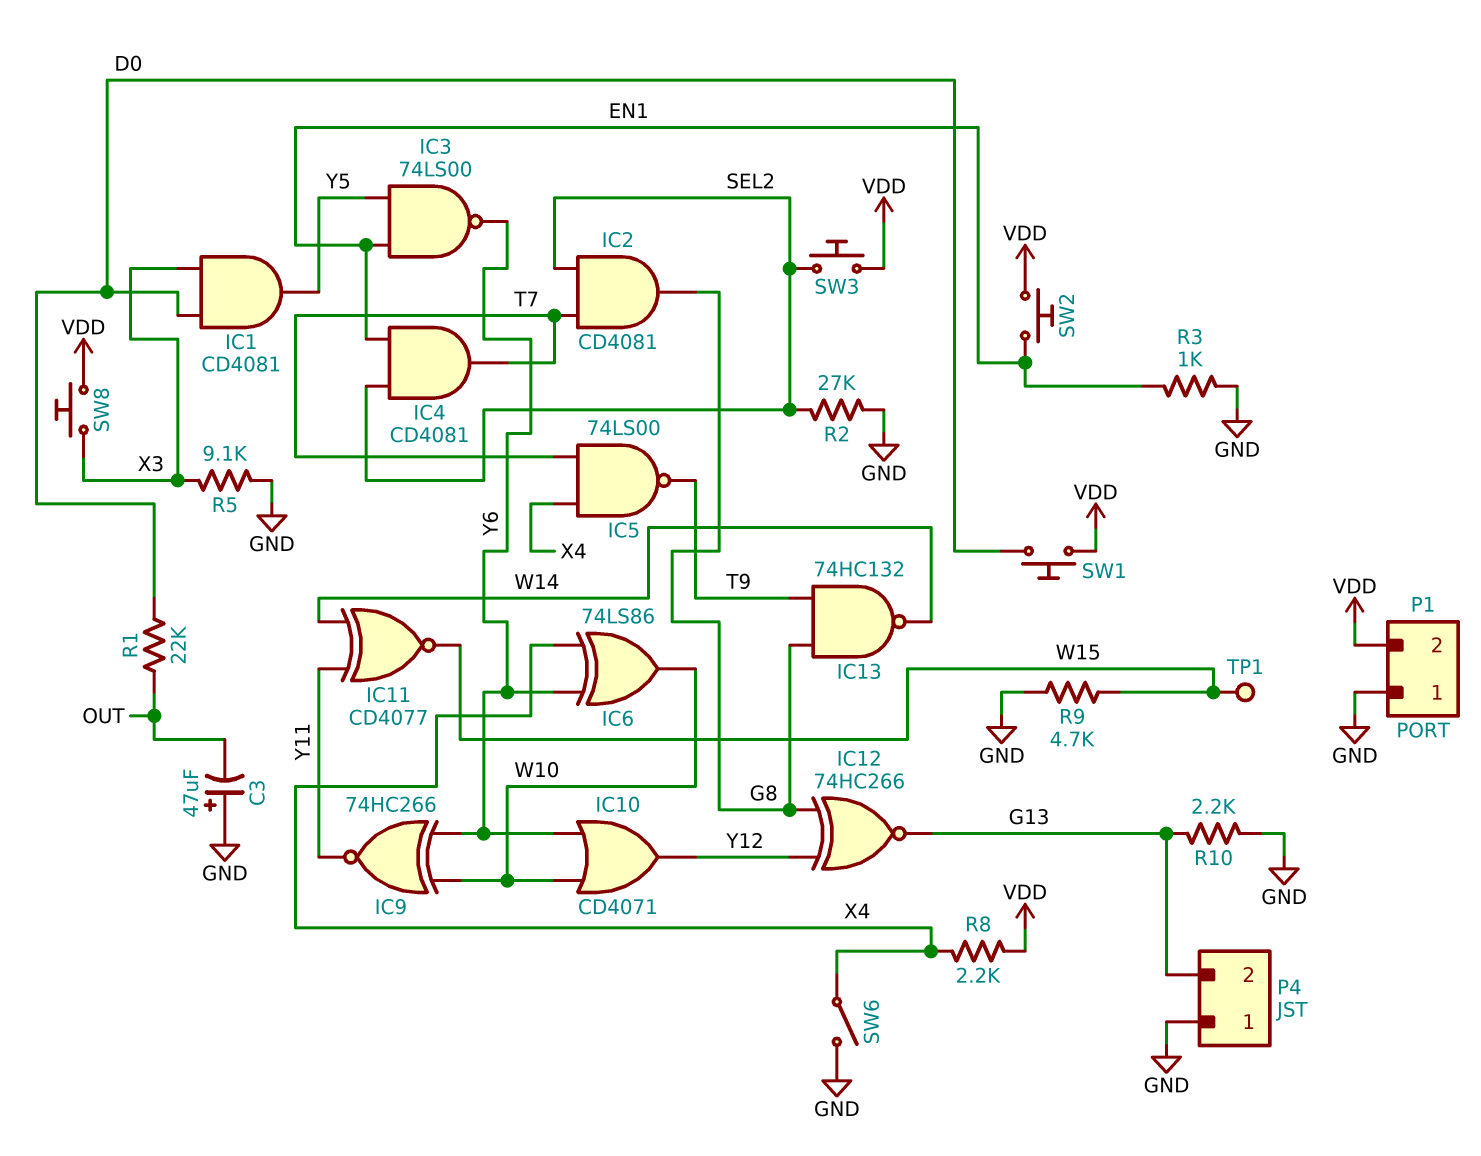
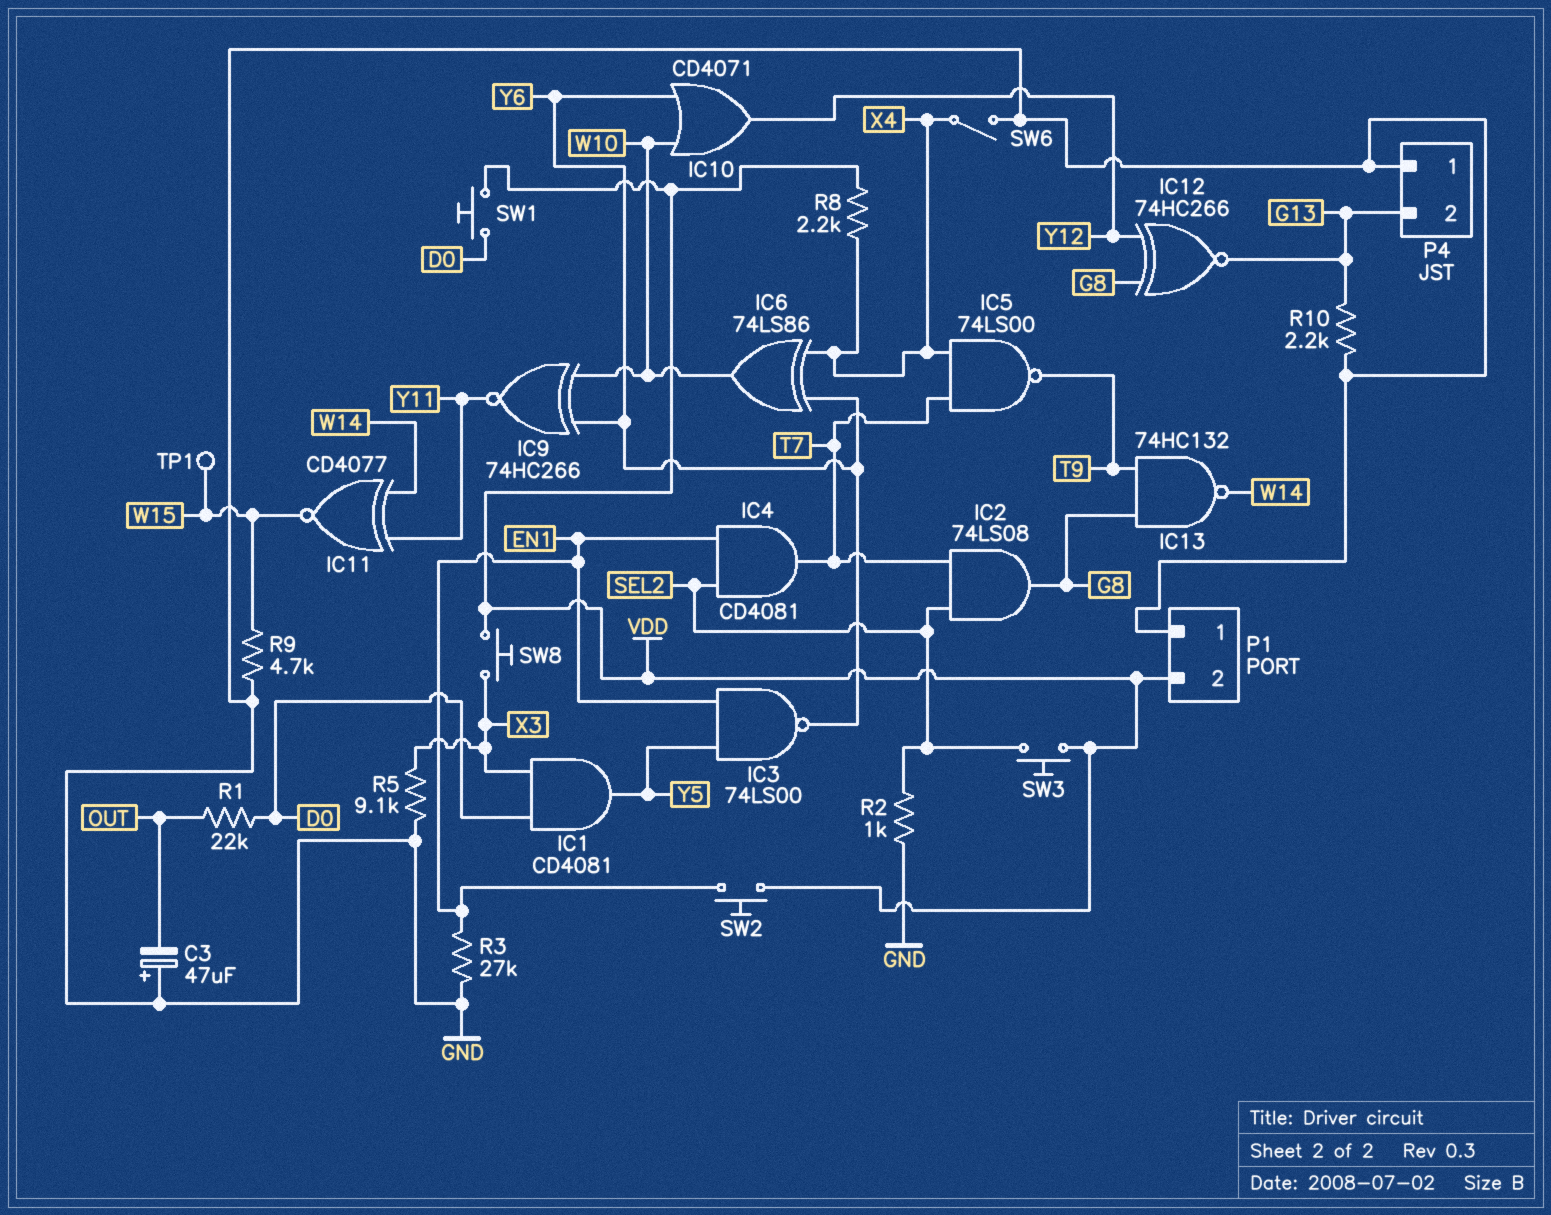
IC2: AND CD4081 (in SEL2, in T7, out G8) -> AND 74LS08 (in SEL2, in T7, out G8)
R2: 27k (GND, SEL2) -> 1k (GND, SEL2)
R3: 1k (EN1, GND) -> 27k (EN1, GND)

